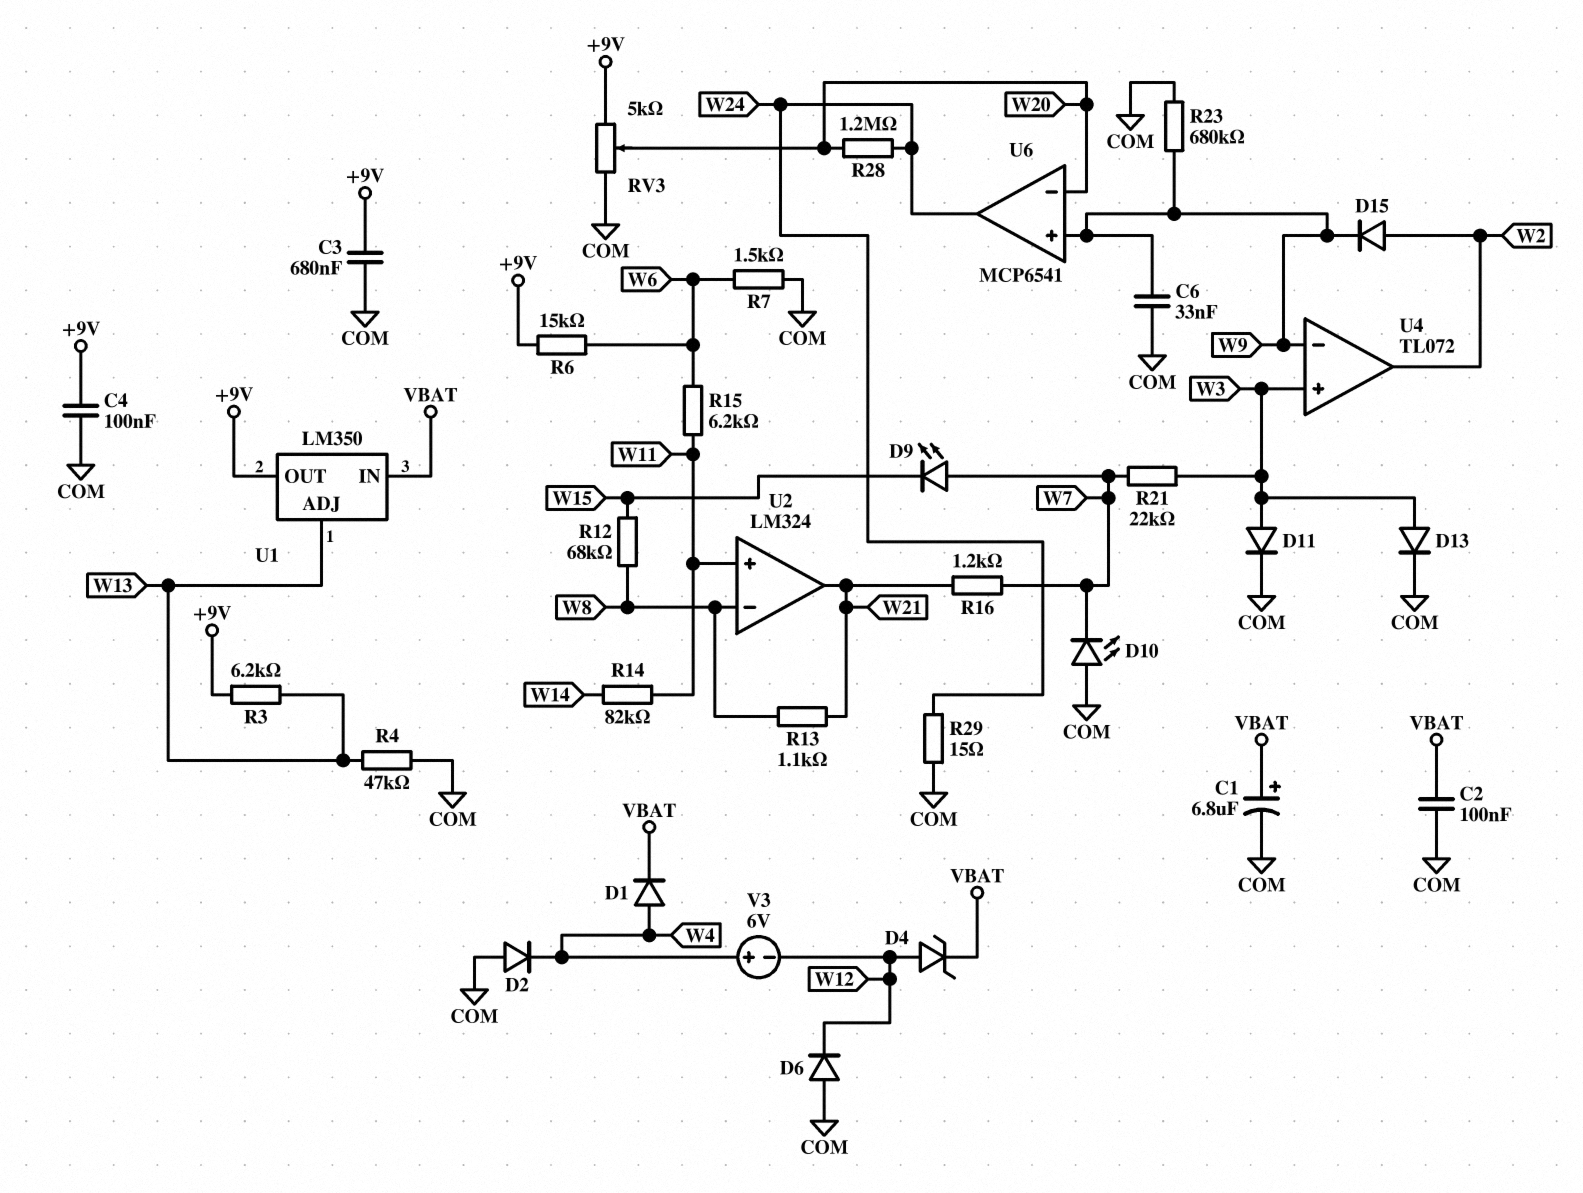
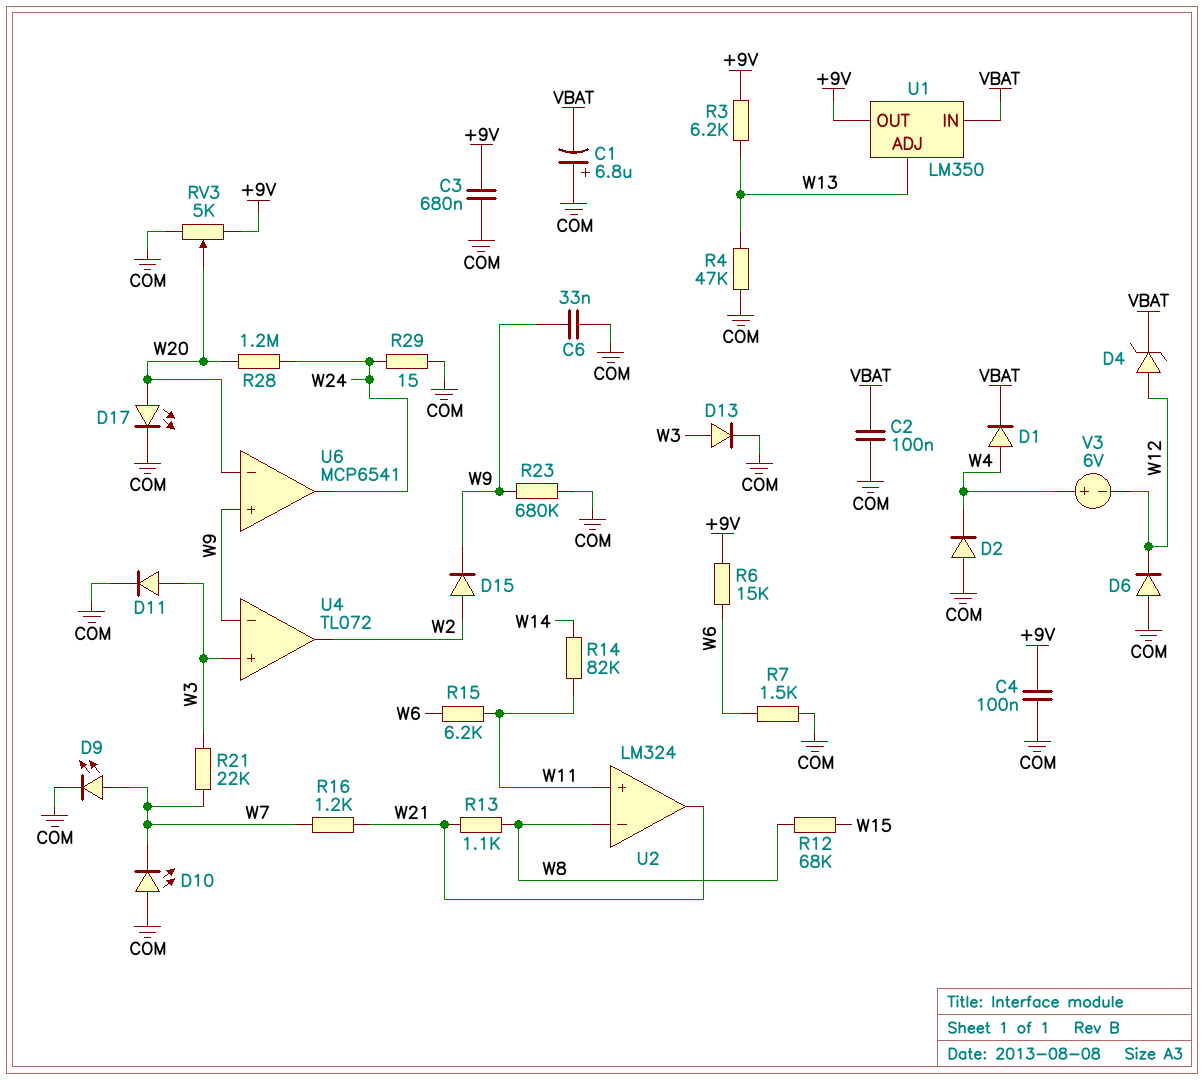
C1: 6.8uF (plus VBAT, minus COM) -> 6.8uF (plus COM, minus VBAT)
D9: LED (A W7, K W15) -> LED (A W7, K COM)
D17: none -> LED (A W20, K COM)

